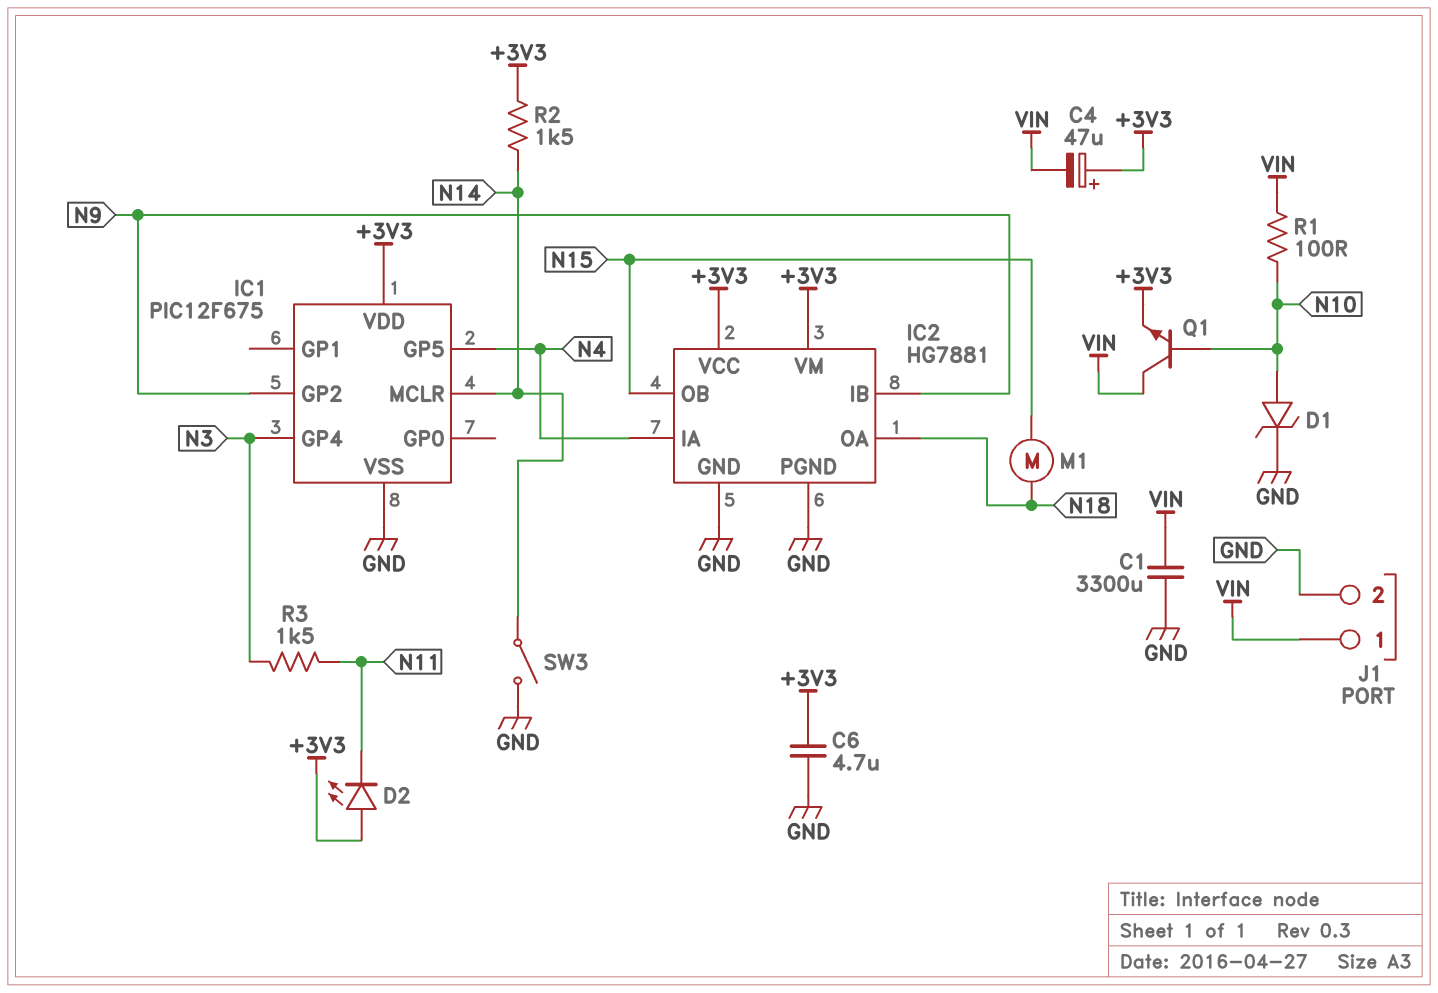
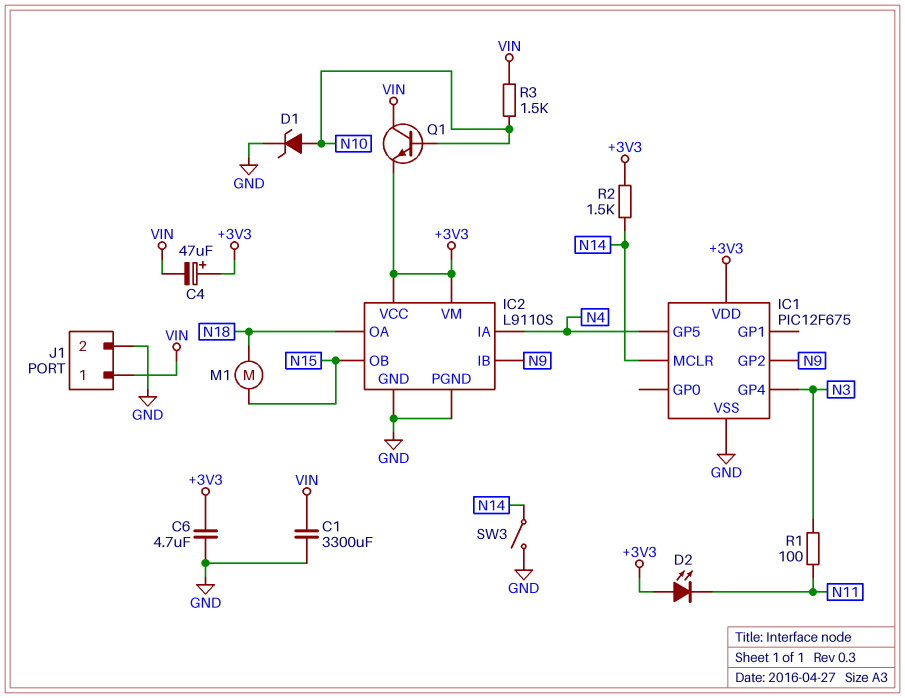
IC2: HG7881 -> L9110S
R1: 100 (N10, VIN) -> 100 (N3, N11)
R3: 1.5k (N3, N11) -> 1.5k (N10, VIN)

